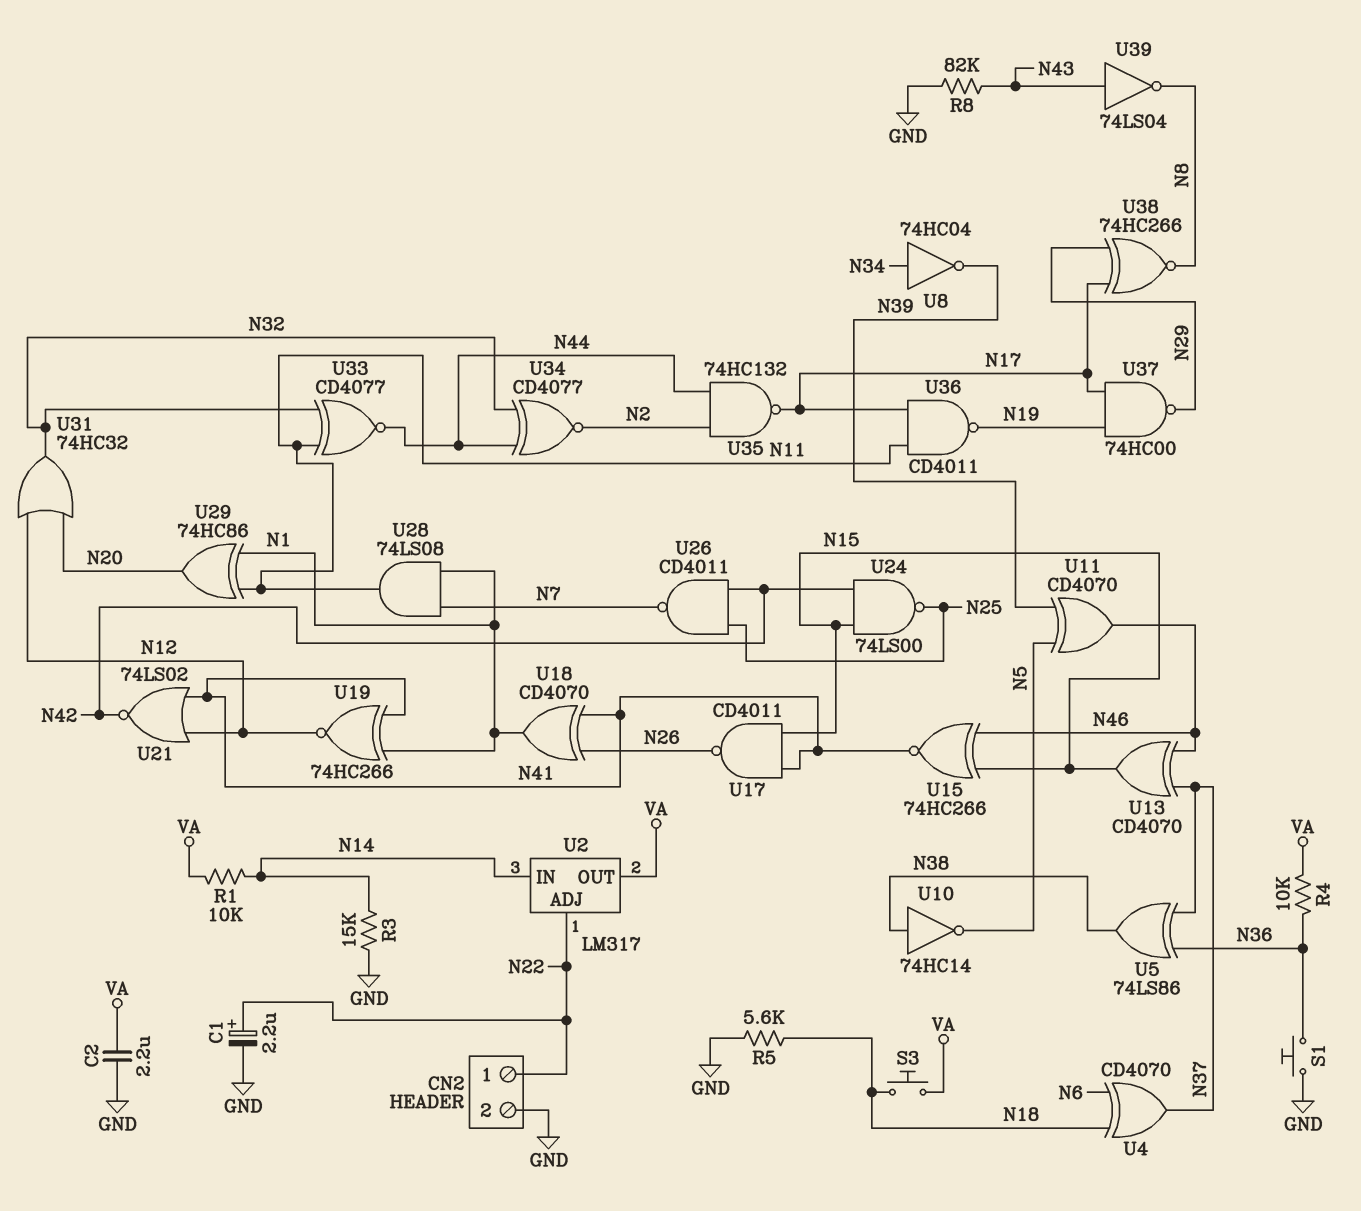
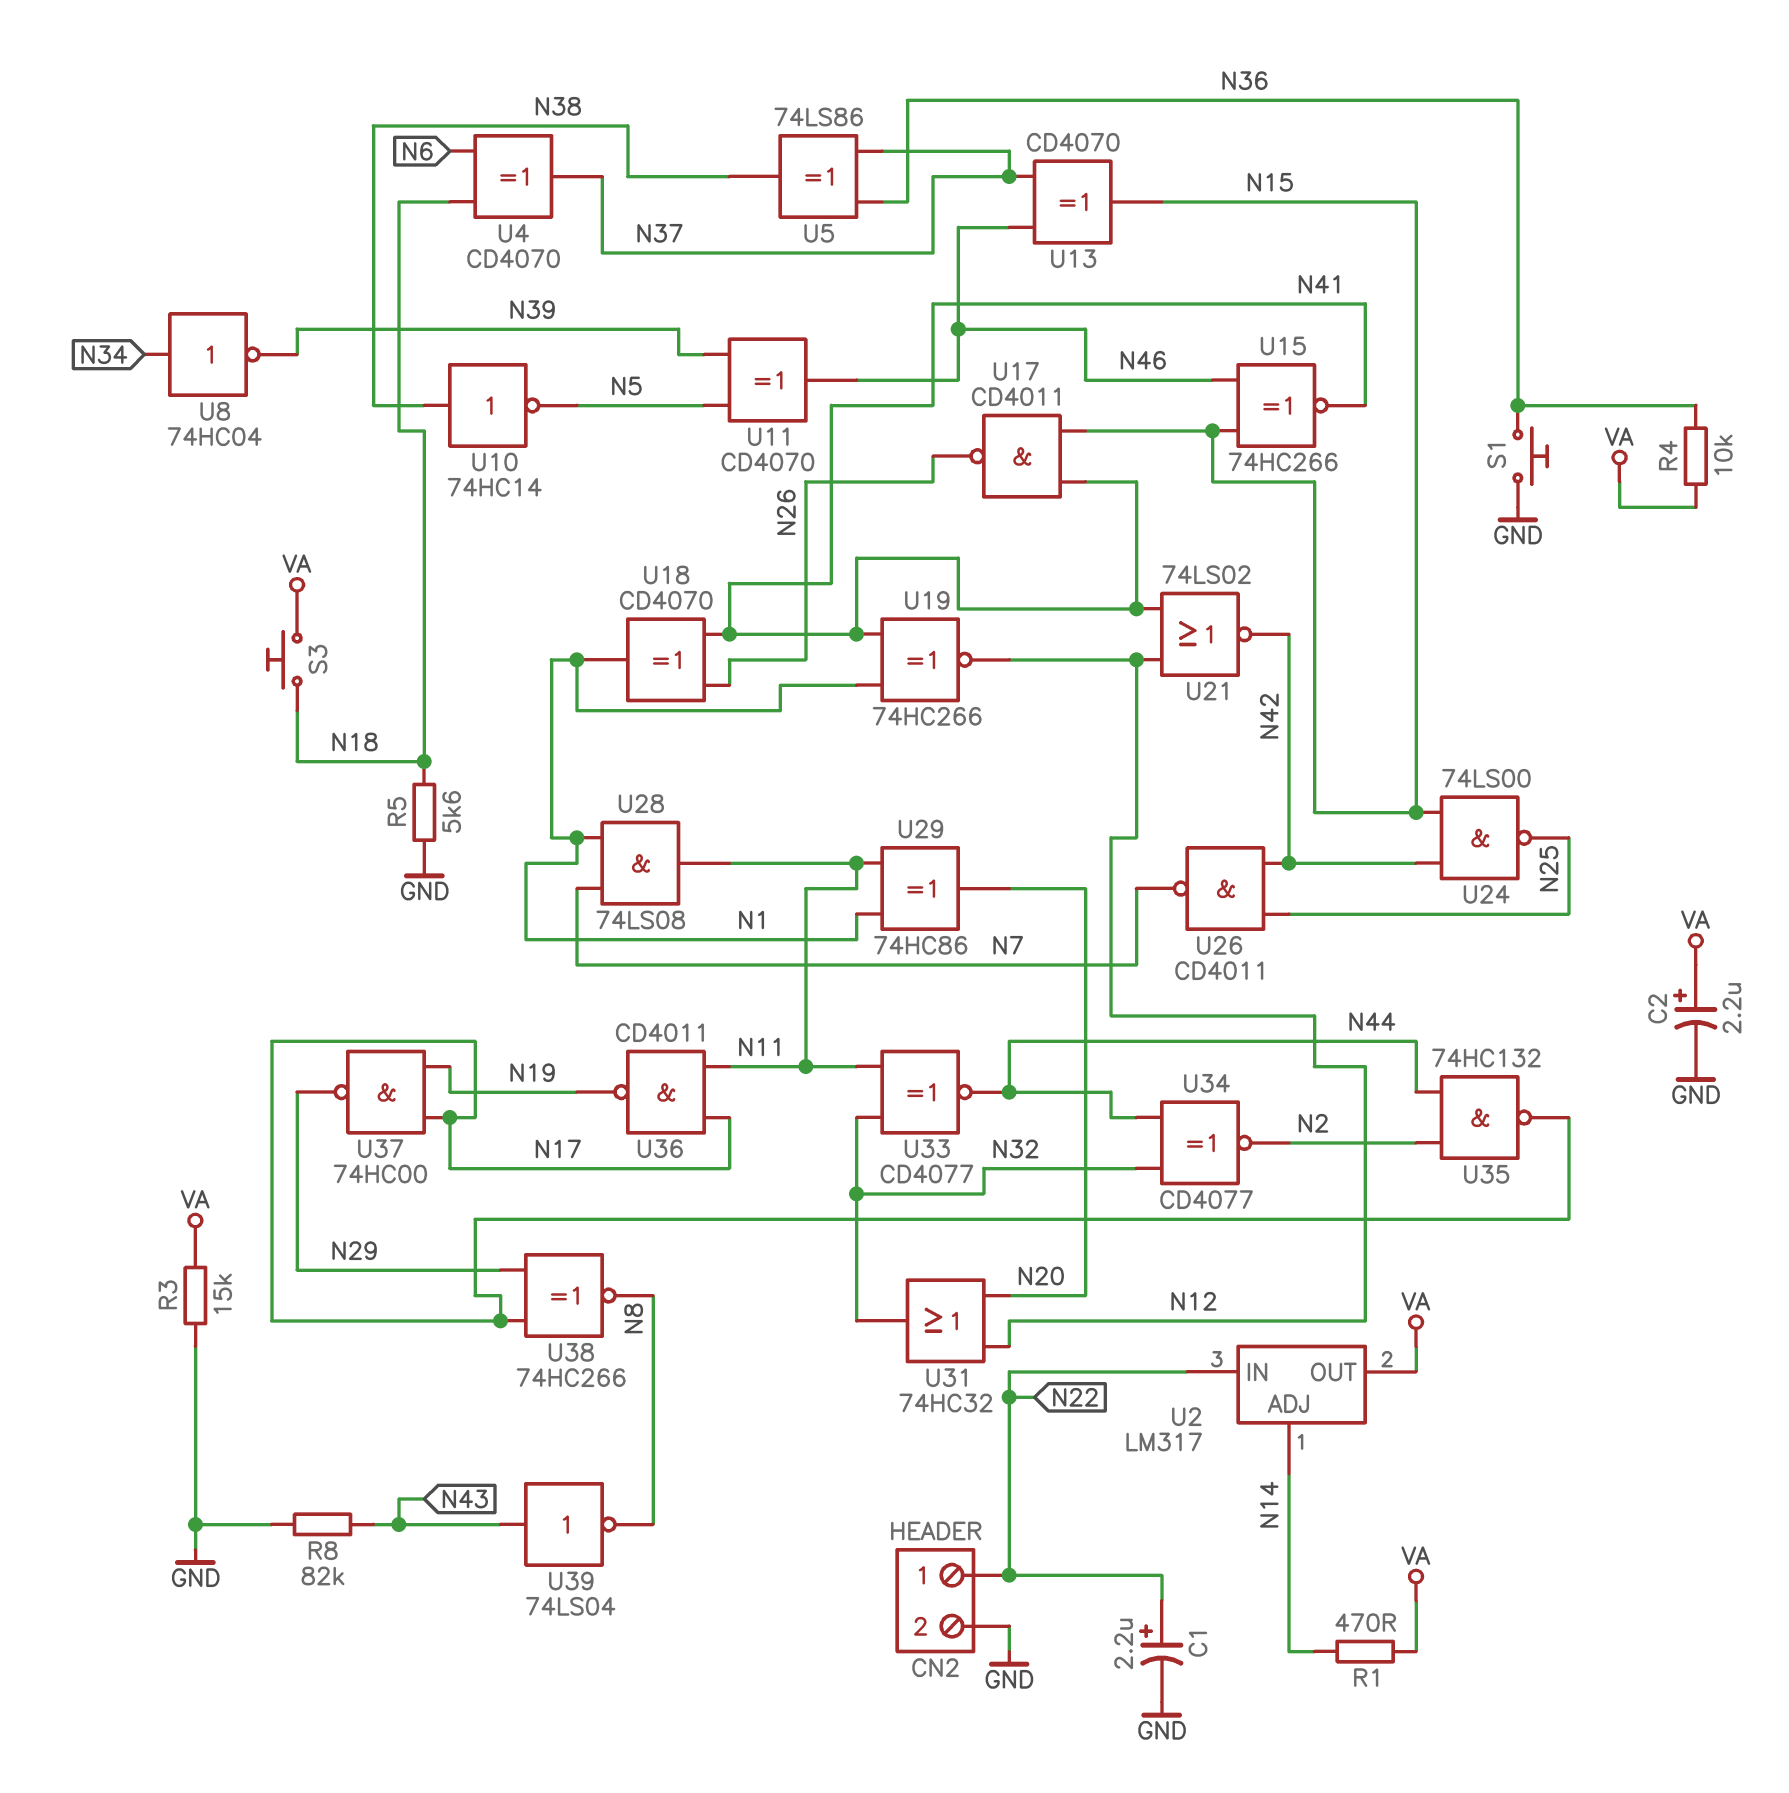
C2: 2.2uF (GND, VA) -> 2.2uF (plus VA, minus GND)
R1: 10k (N14, VA) -> 470 (N14, VA)
R3: 15k (GND, N14) -> 15k (GND, VA)
U2 pin ADJ: N22 -> N14
U2 pin IN: N14 -> N22

